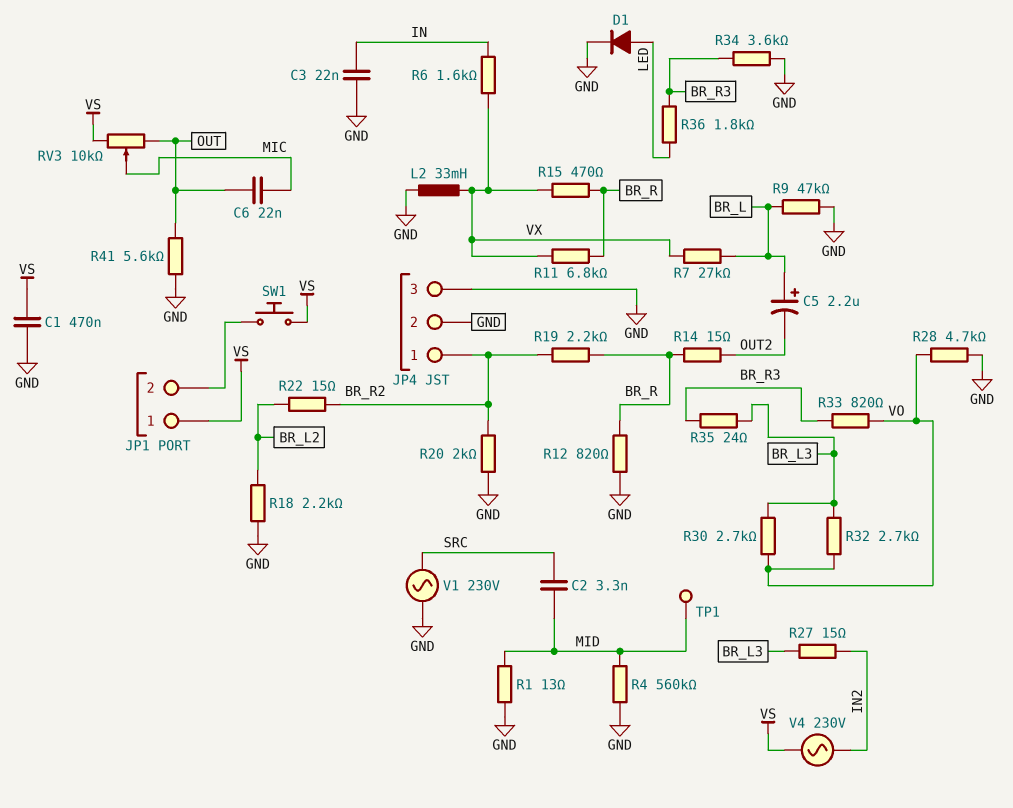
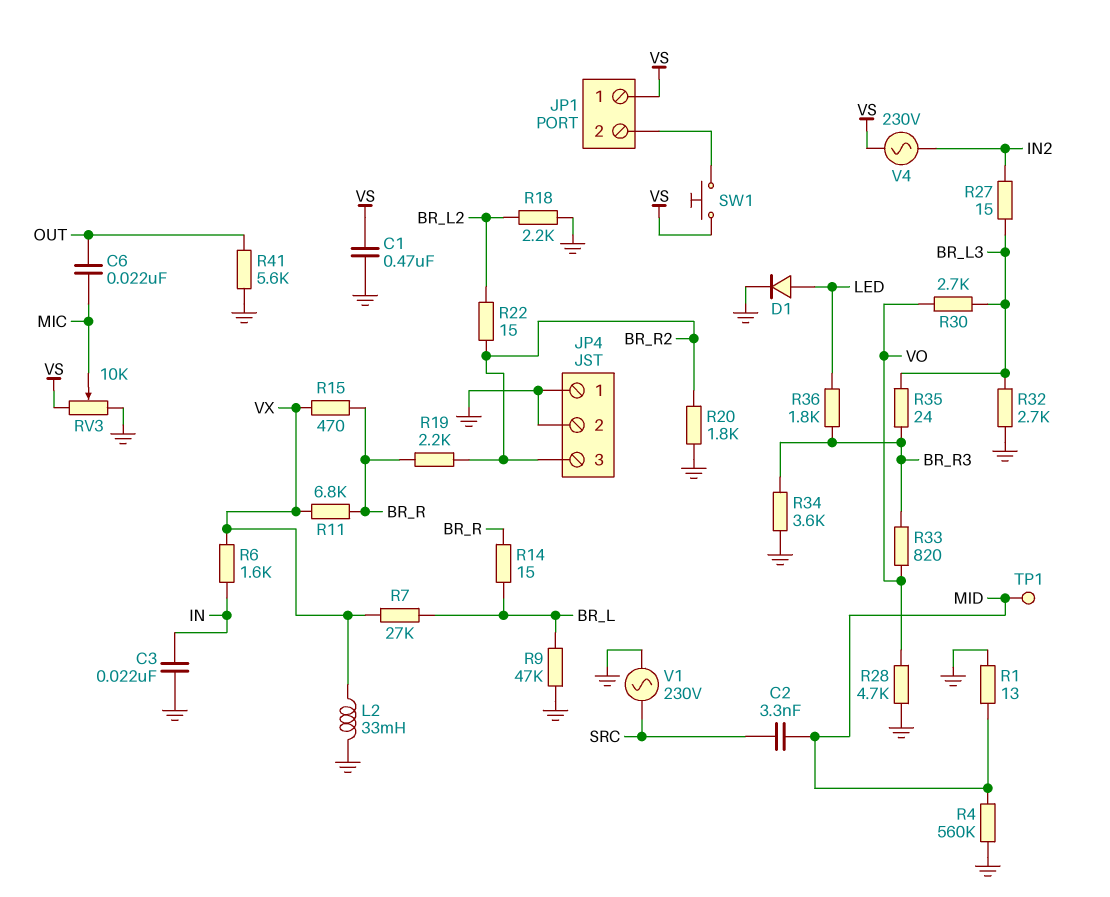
C5: 2.2uF (plus BR_L, minus OUT2) -> none
JP4 pin 1: BR_R2 -> GND
JP4 pin 3: GND -> BR_R2
R12: 820 (BR_R, GND) -> none
R14: 15 (BR_R, OUT2) -> 15 (BR_L, BR_R)
R20: 2k (BR_R2, GND) -> 1.8k (BR_R2, GND)
R32: 2.7k (BR_L3, VO) -> 2.7k (BR_L3, GND)
RV3: 10k (OUT, VS, wiper MIC) -> 10k (GND, VS, wiper MIC)

